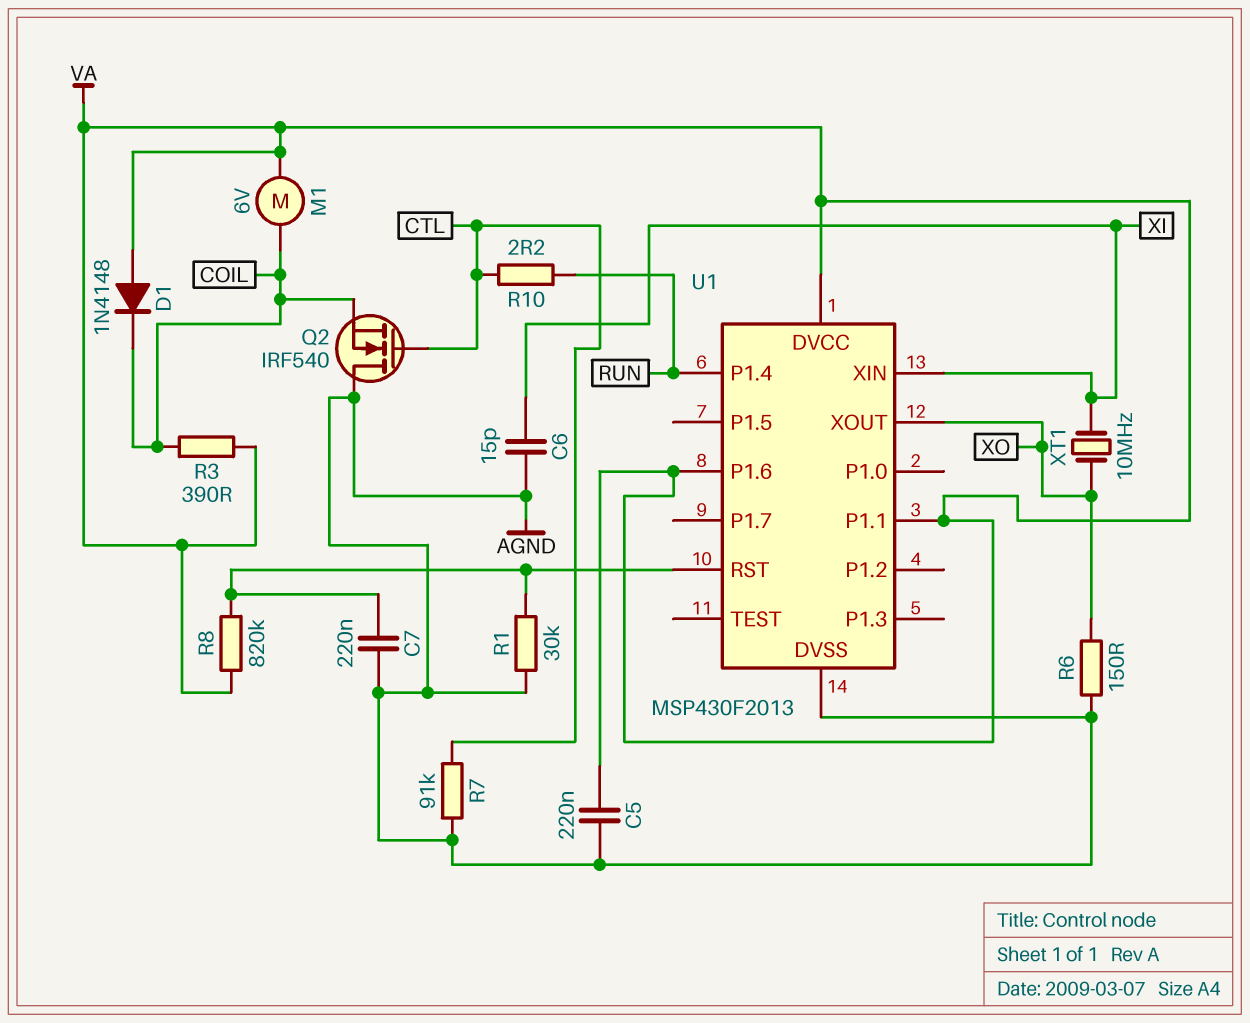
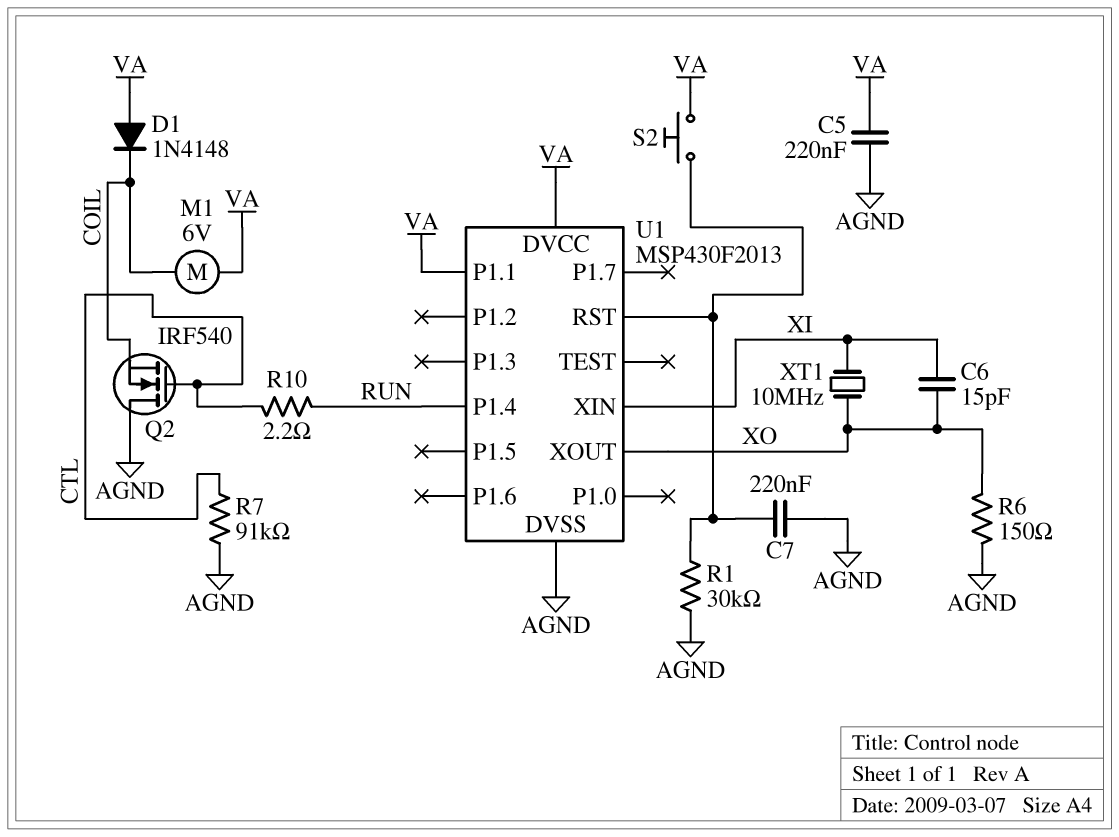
C6: 15pF (AGND, XI) -> 15pF (XI, XO)
R3: 390 (COIL, VA) -> none
R8: 820k (U1/RST, VA) -> none
S2: none -> button (U1/RST, VA)
U1 pin P1.6: VA -> none

